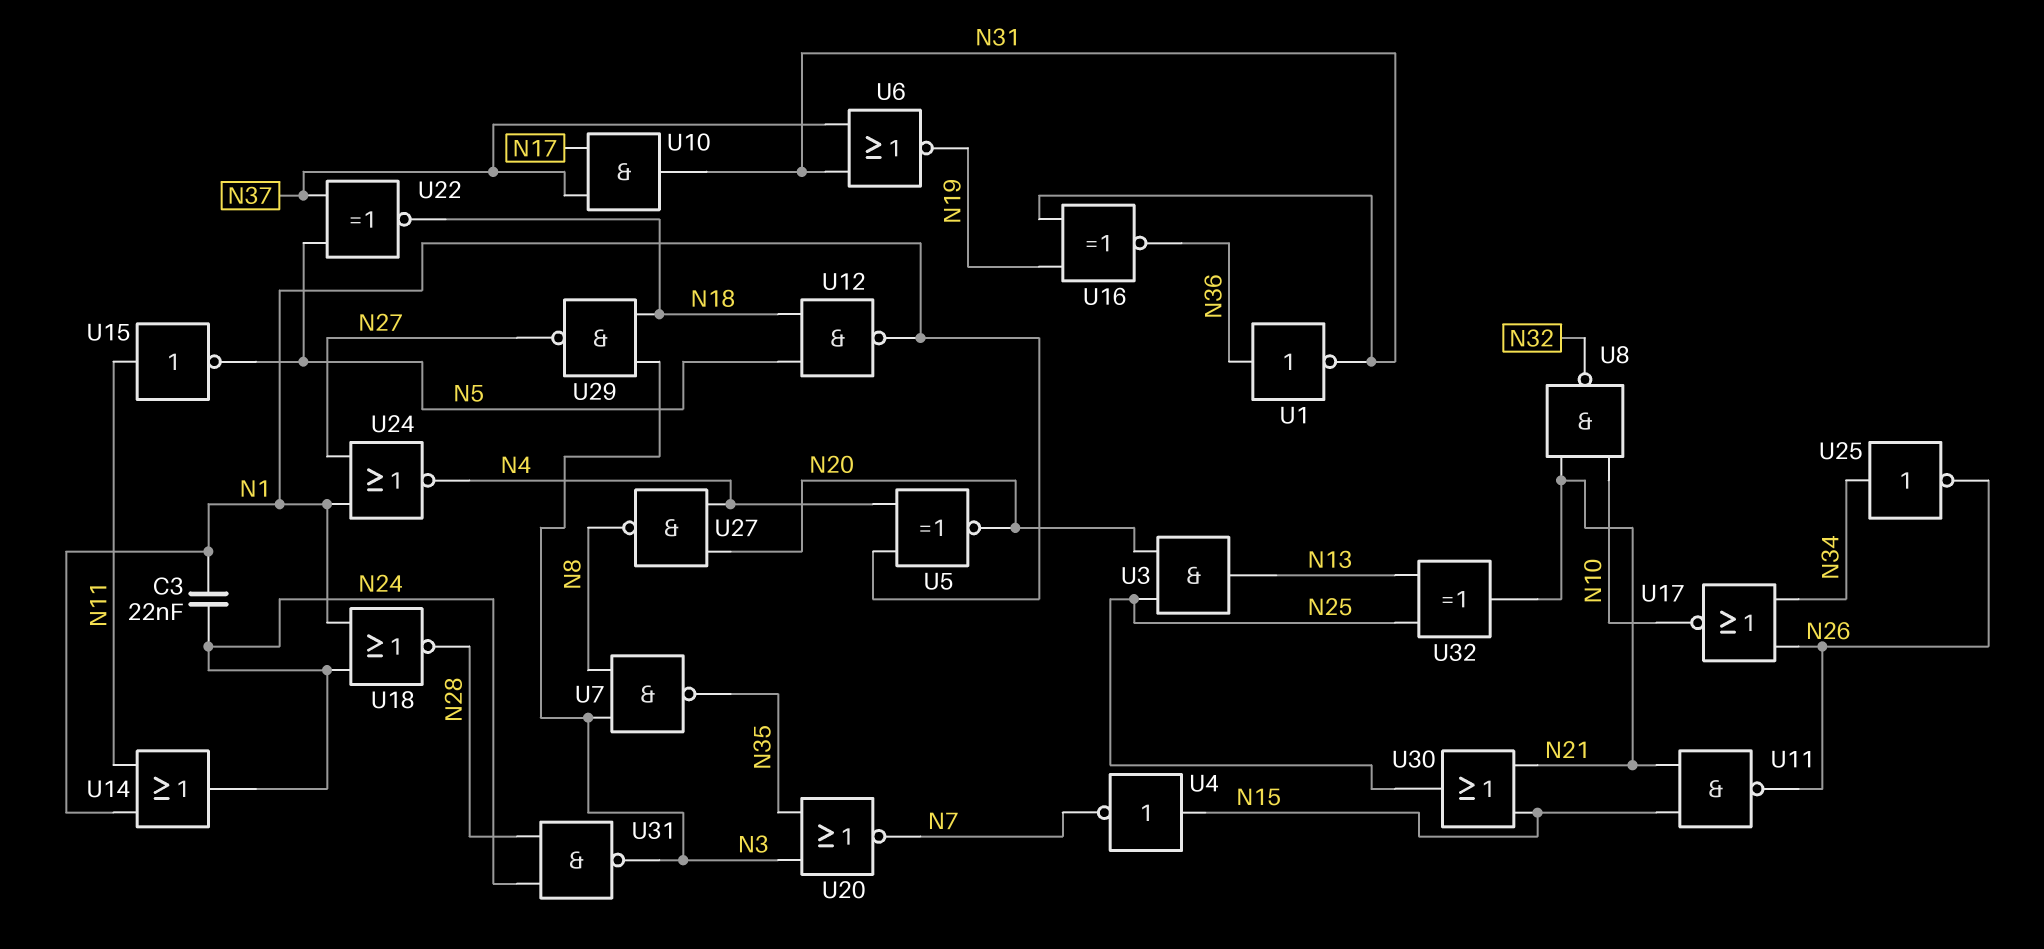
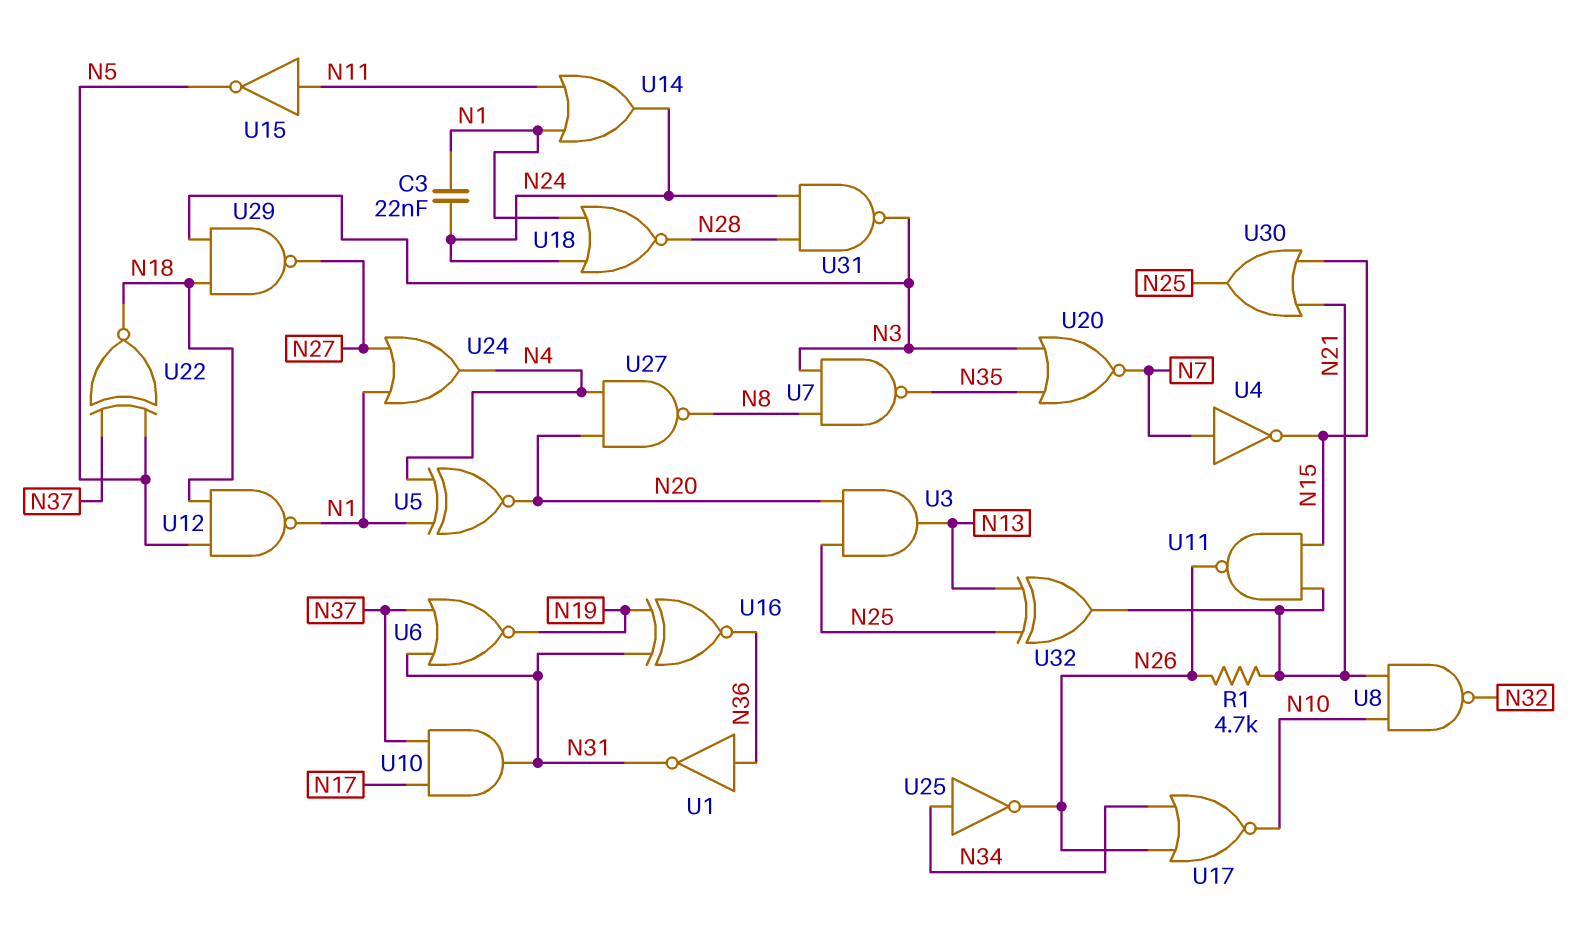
R1: none -> 4.7k (N21, N26)
U4: NOT (in N15, out N7) -> NOT (in N7, out N15)
U24: NOR (in N1, in N27, out N4) -> OR (in N1, in N27, out N4)

